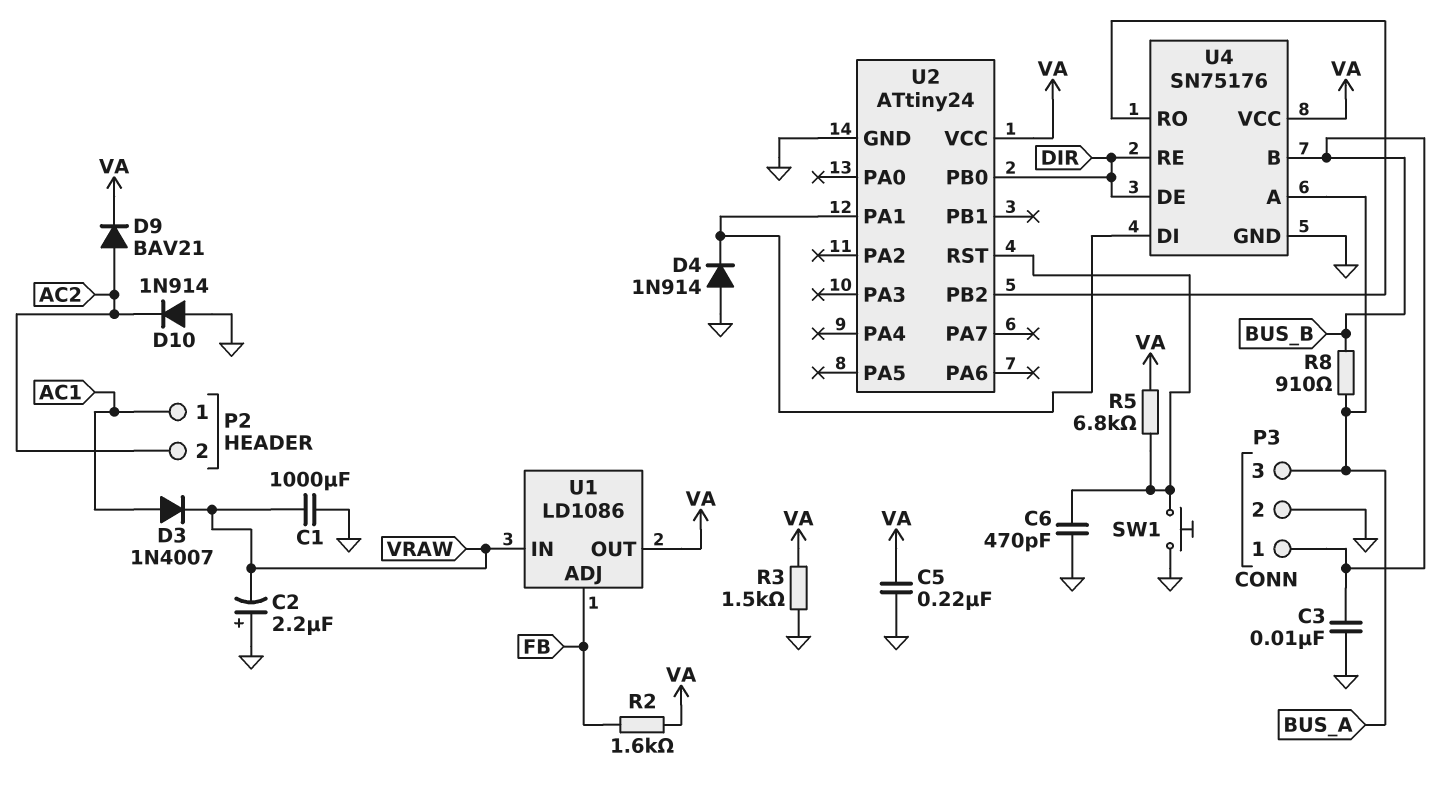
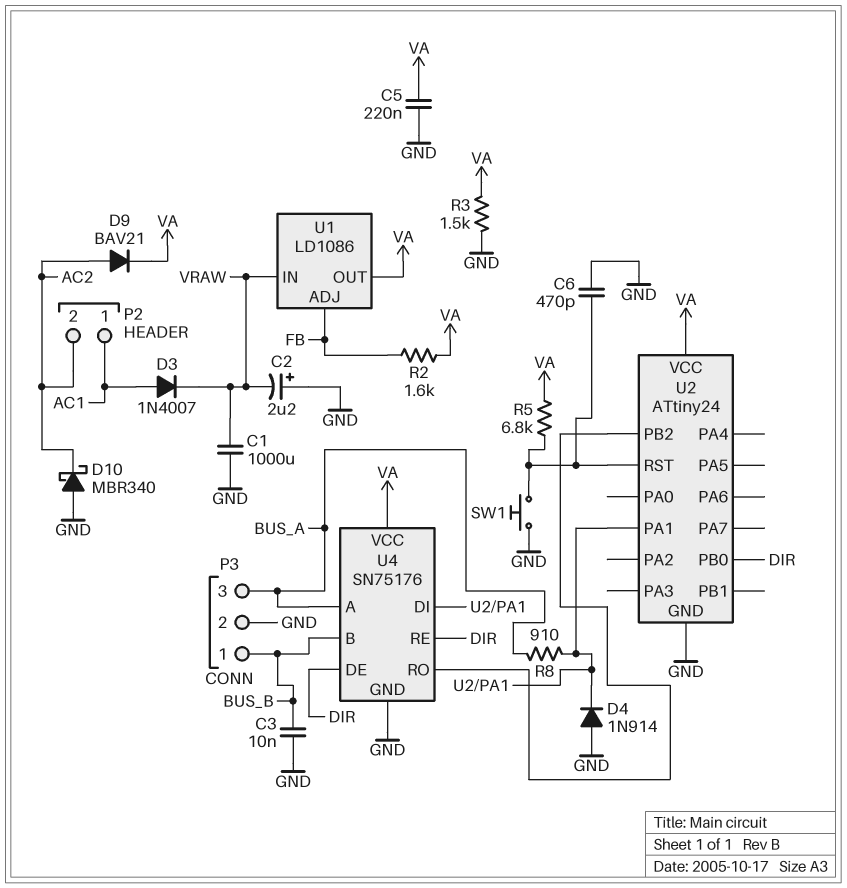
D10: diode 1N914 (A GND, K AC2) -> schottky MBR340 (A GND, K AC2)
R8: 910 (BUS_A, BUS_B) -> 910 (BUS_A, U2/PA1)

